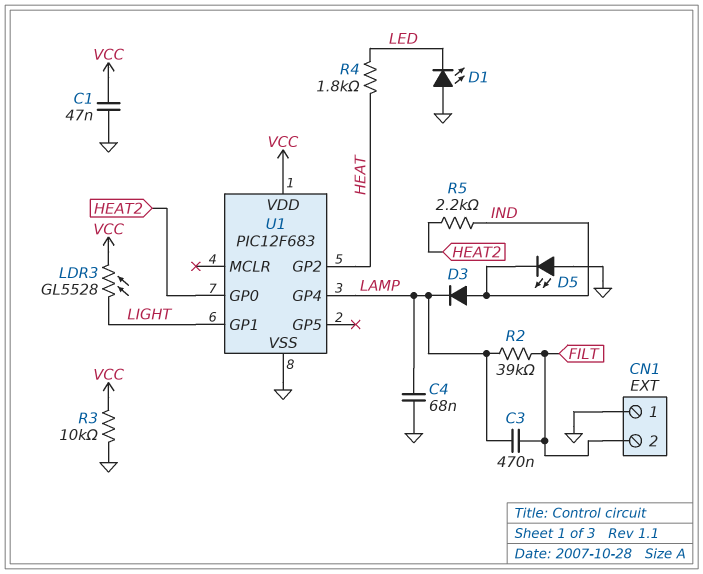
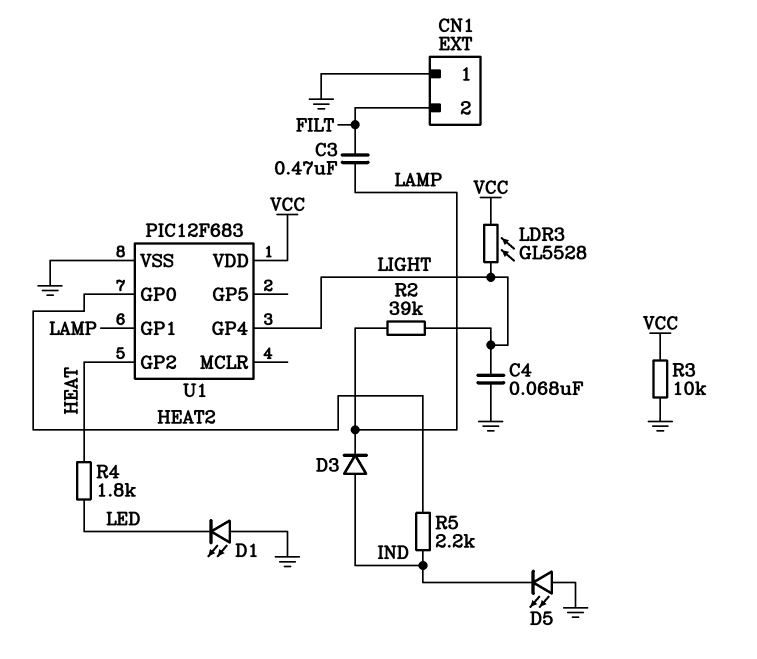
C1: 47nF (GND, VCC) -> none
C4: 68nF (GND, LAMP) -> 68nF (GND, LIGHT)
R2: 39k (FILT, LAMP) -> 39k (LAMP, LIGHT)
U1 pin GP1: LIGHT -> LAMP
U1 pin GP4: LAMP -> LIGHT

